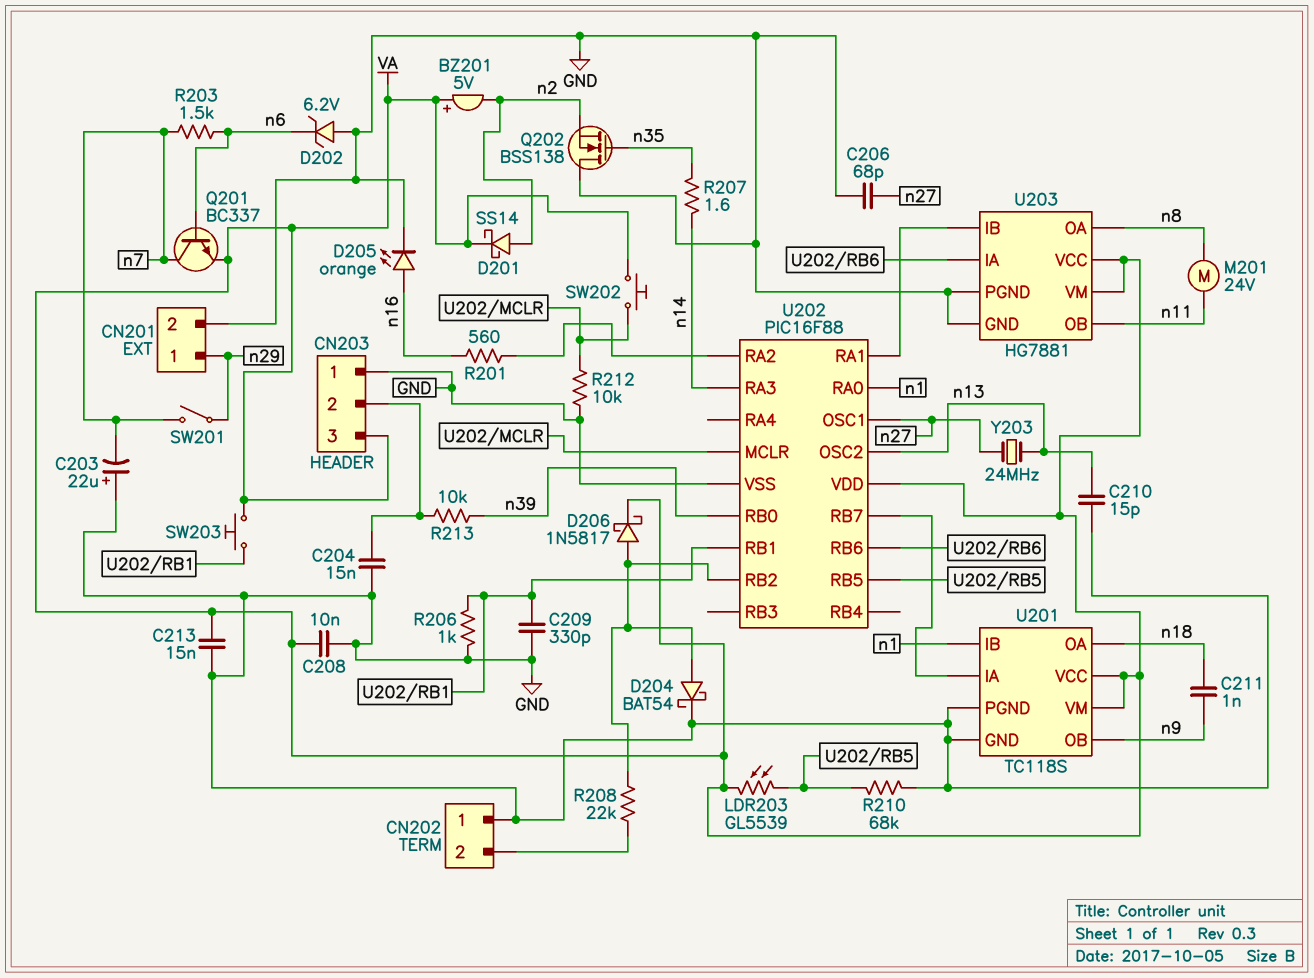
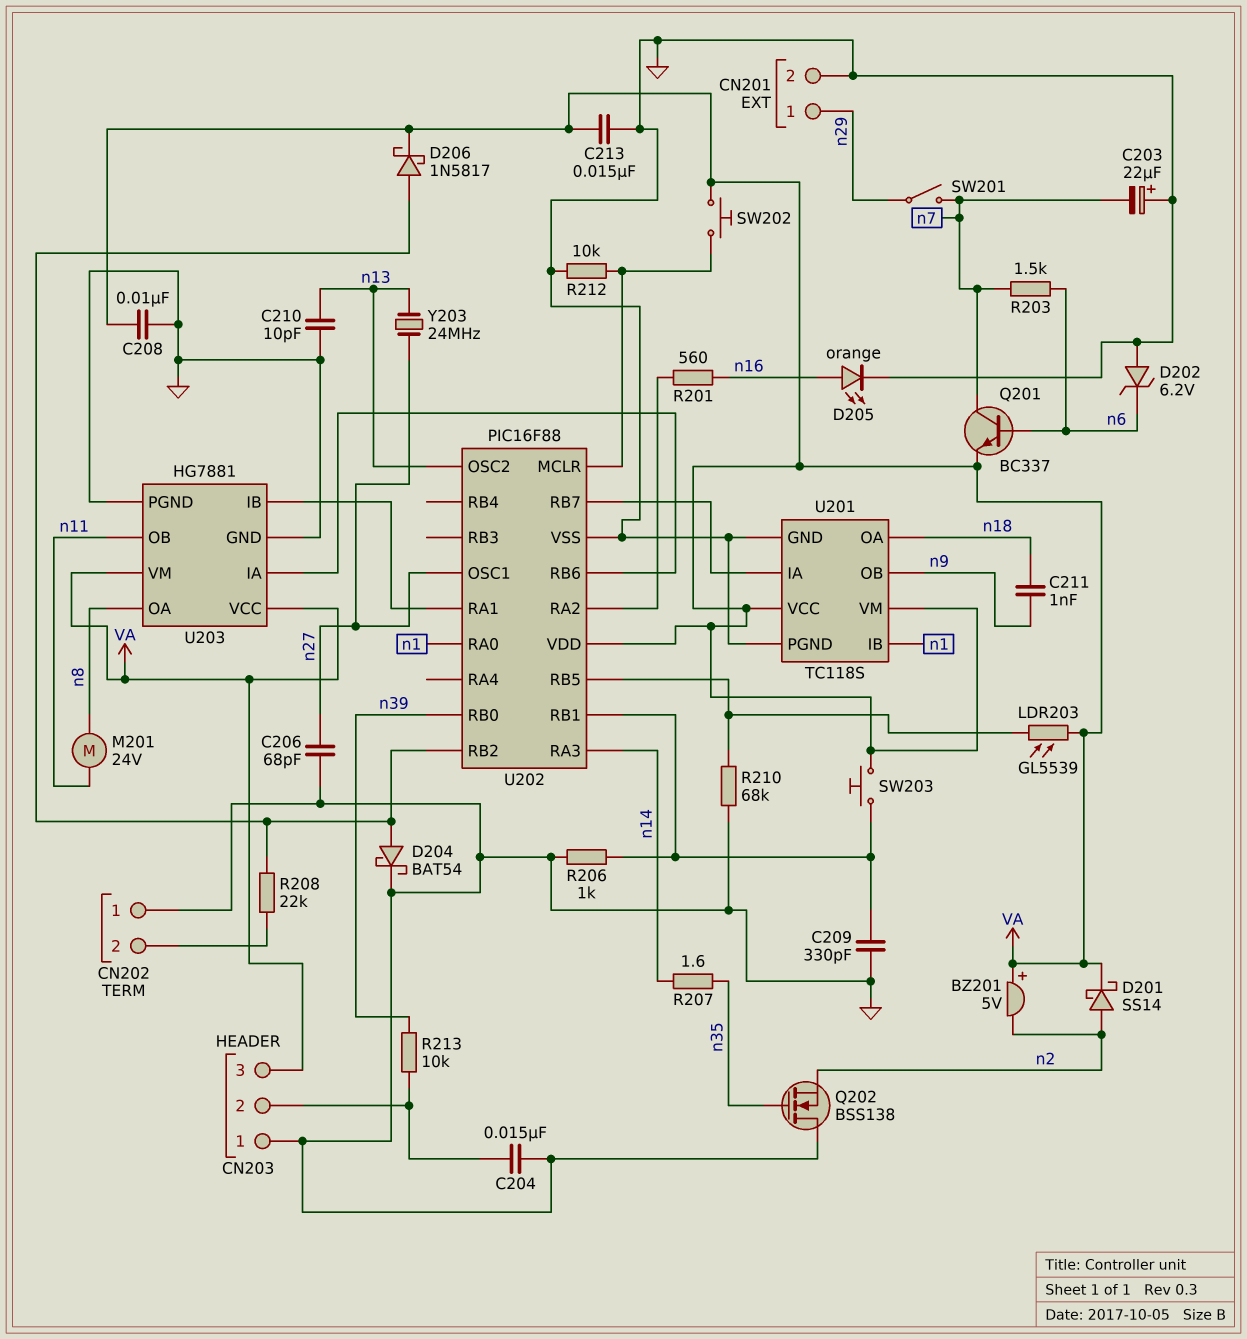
C210: 15pF (GND, n13) -> 10pF (GND, n13)

